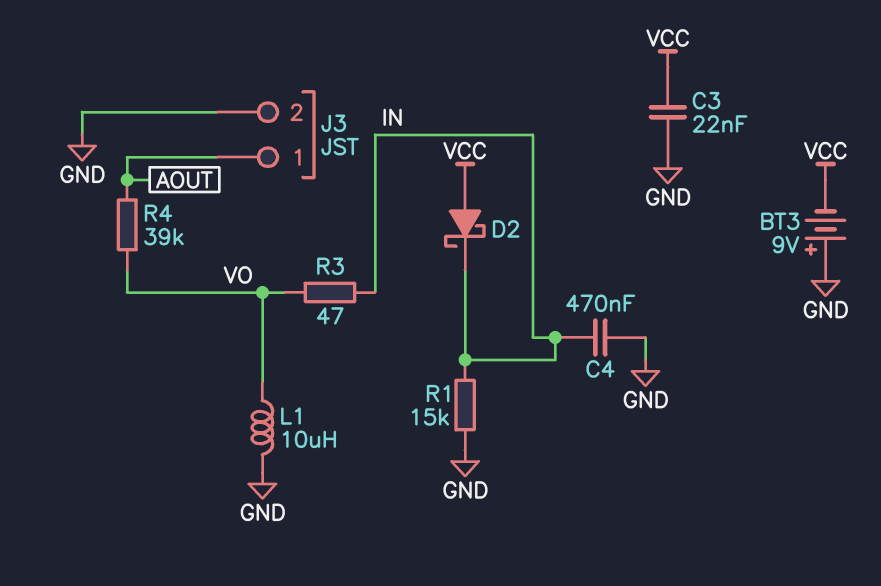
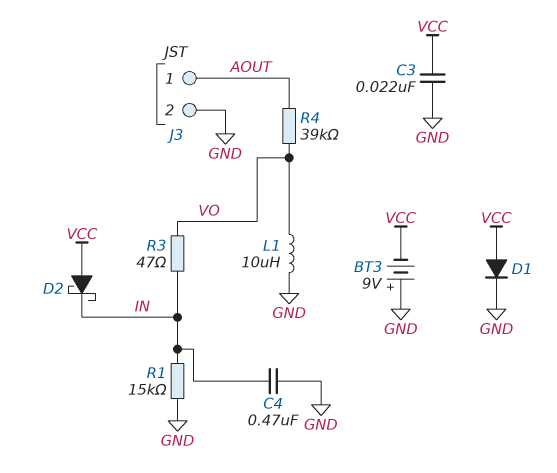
D1: none -> diode (A VCC, K GND)

